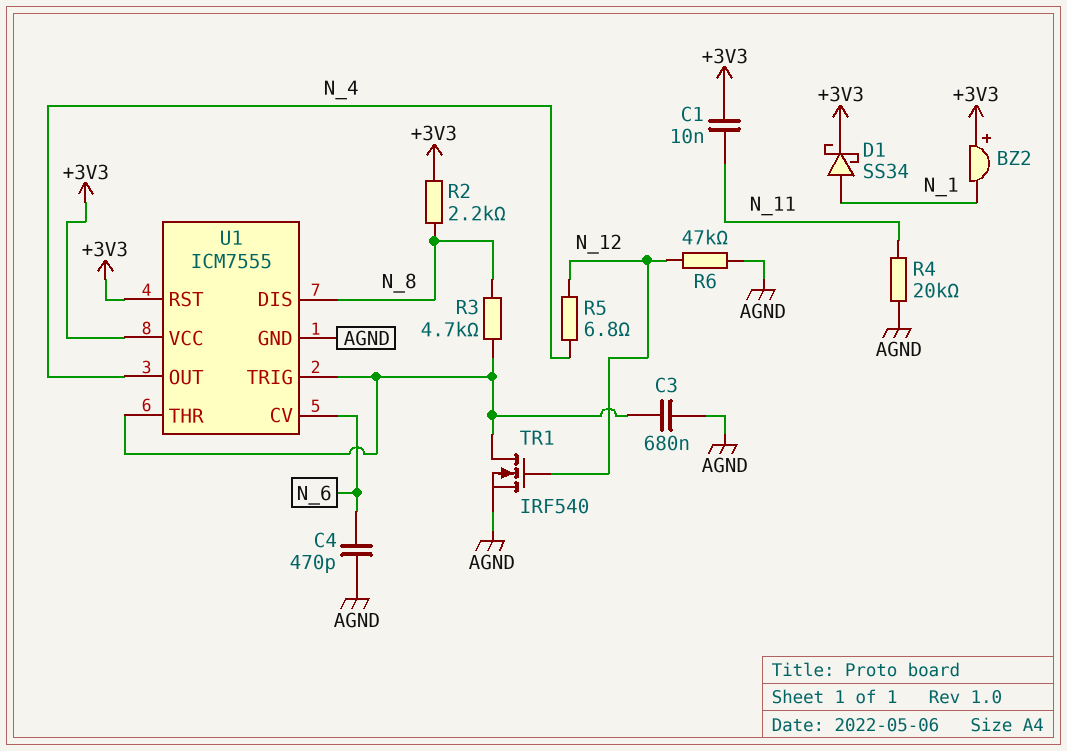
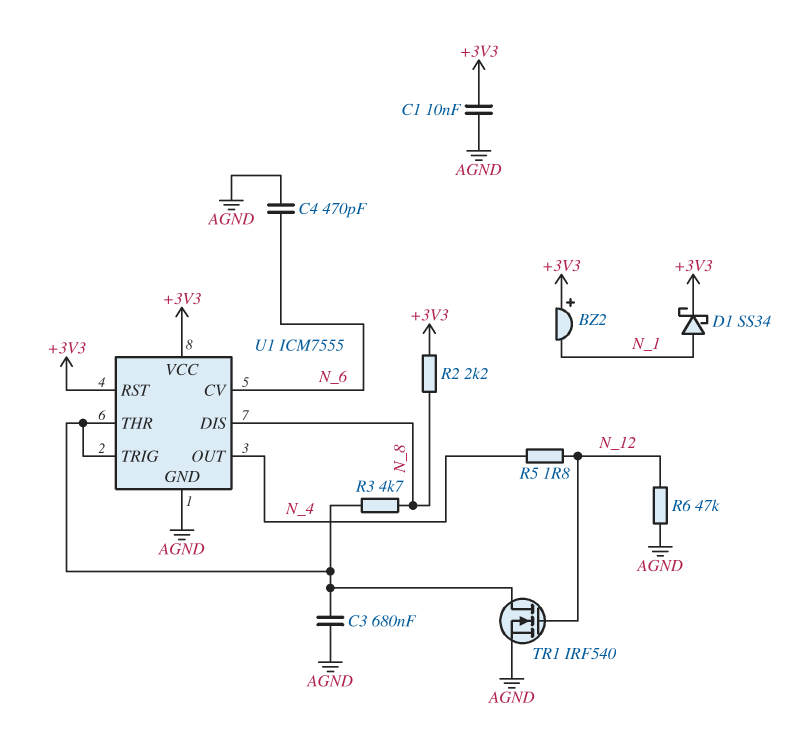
C1: 10nF (+3V3, N_11) -> 10nF (+3V3, AGND)
R4: 20k (AGND, N_11) -> none
R5: 6.8 (N_4, N_12) -> 1.8 (N_4, N_12)

